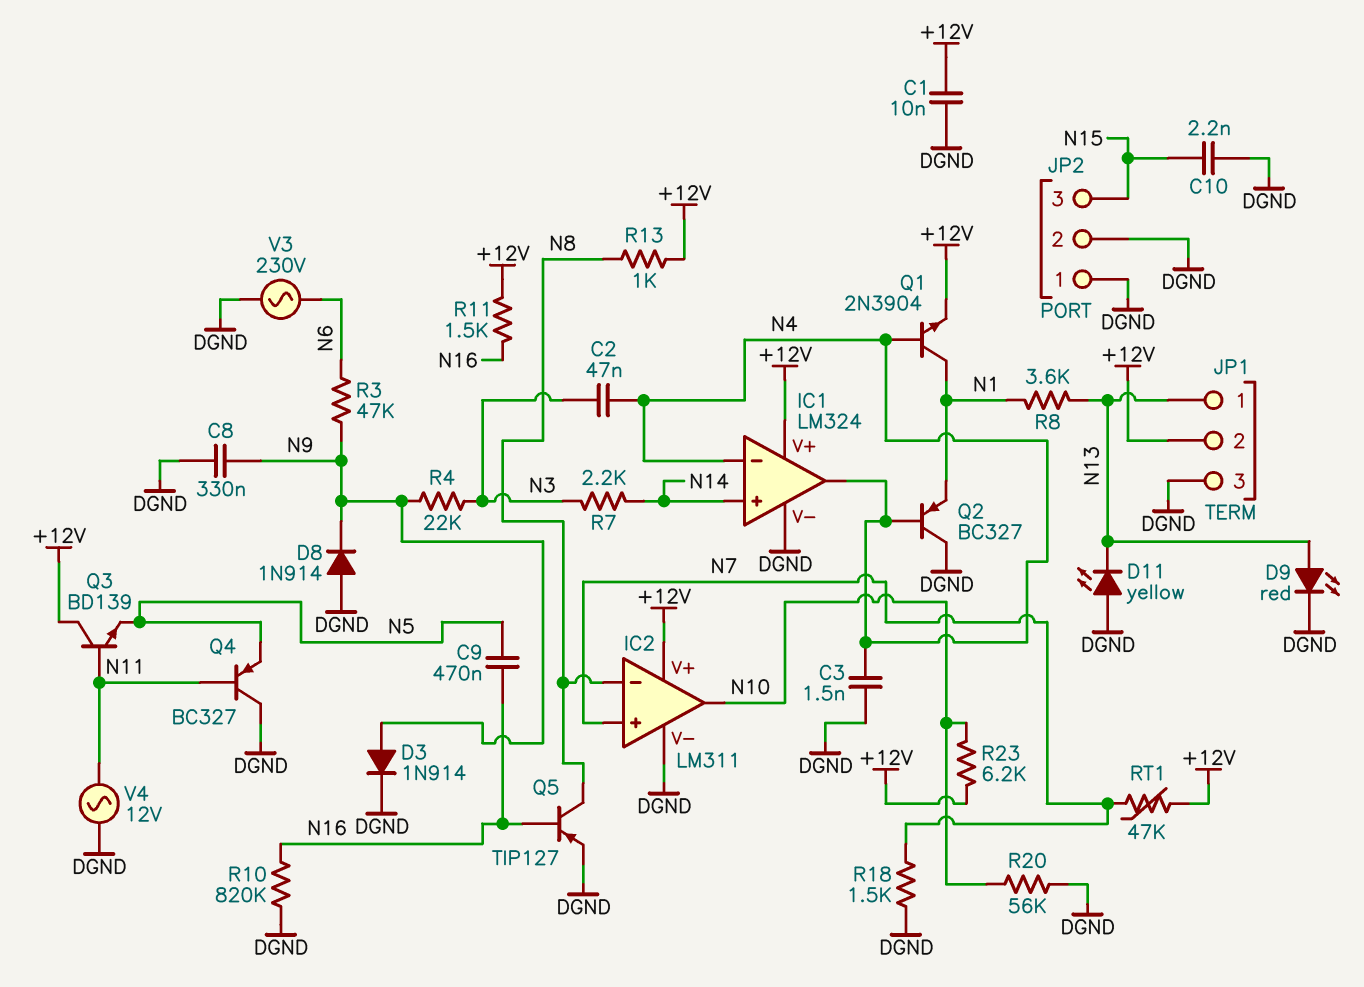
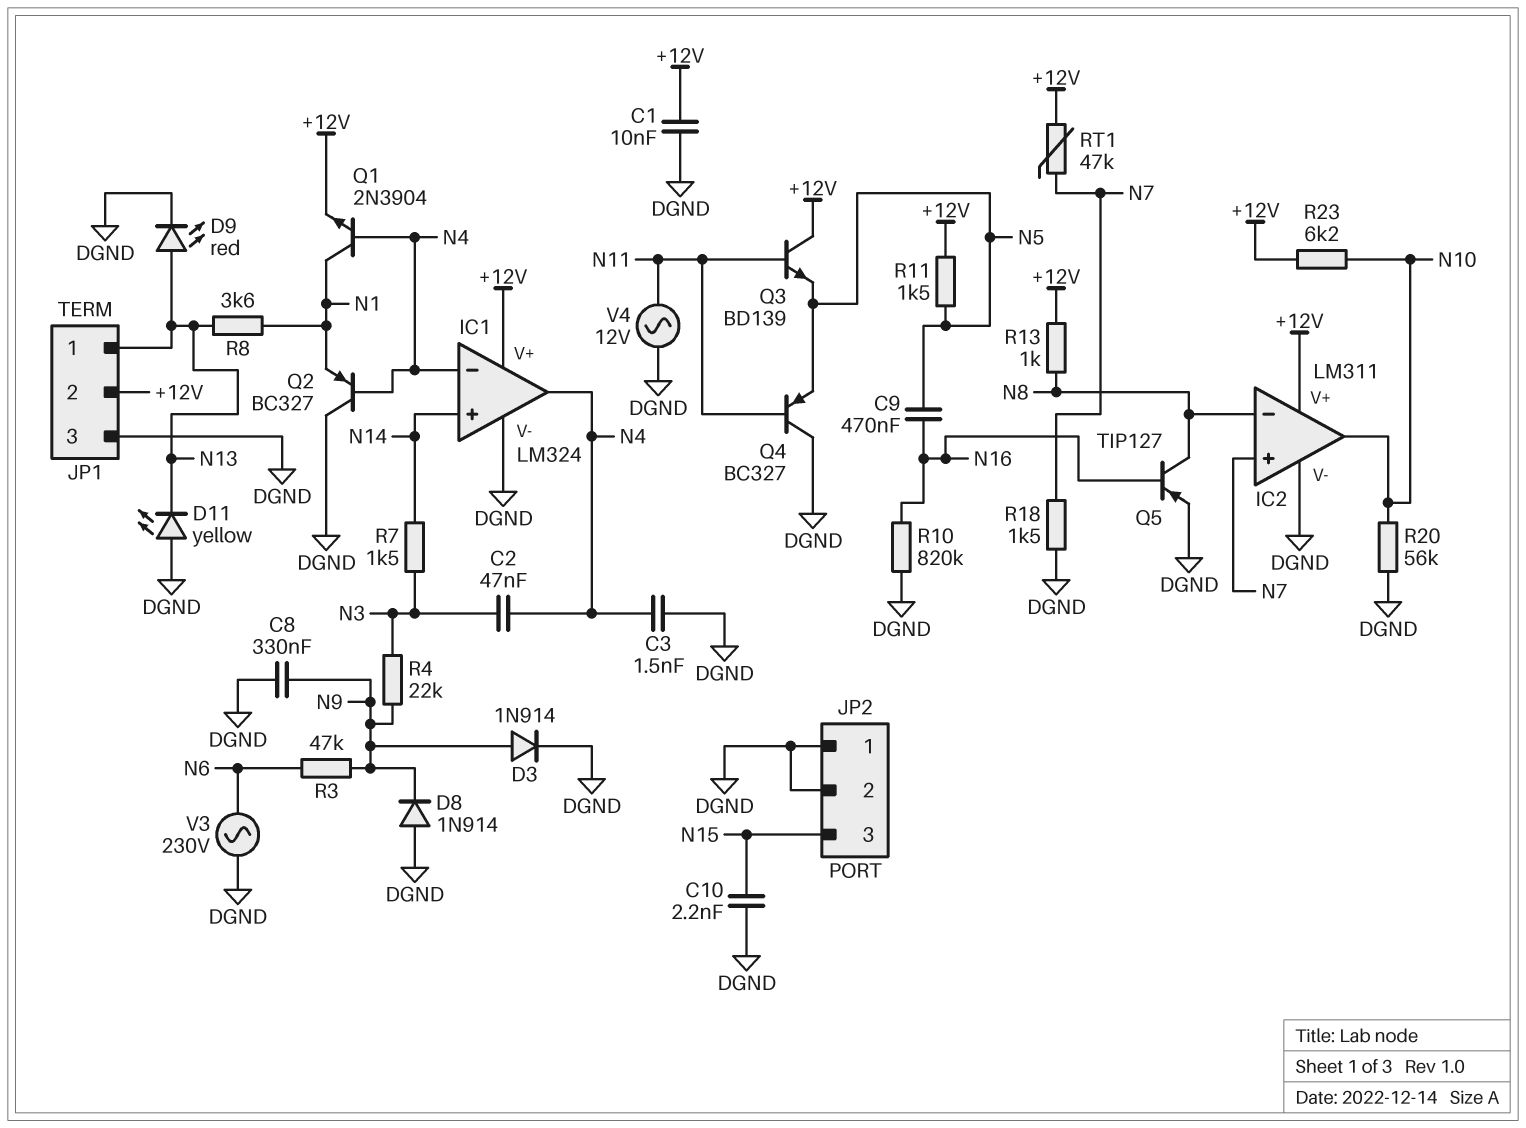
R7: 2.2k (N3, N14) -> 1.5k (N3, N14)
R11: 1.5k (+12V, N16) -> 1.5k (+12V, N5)

